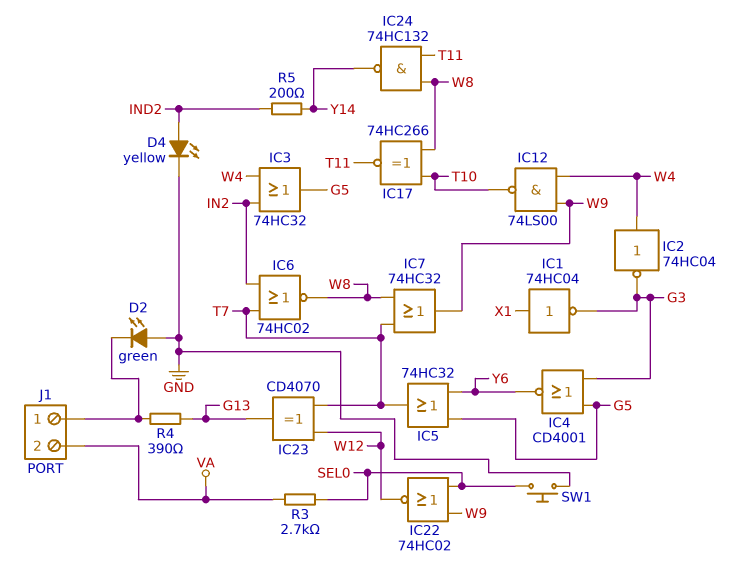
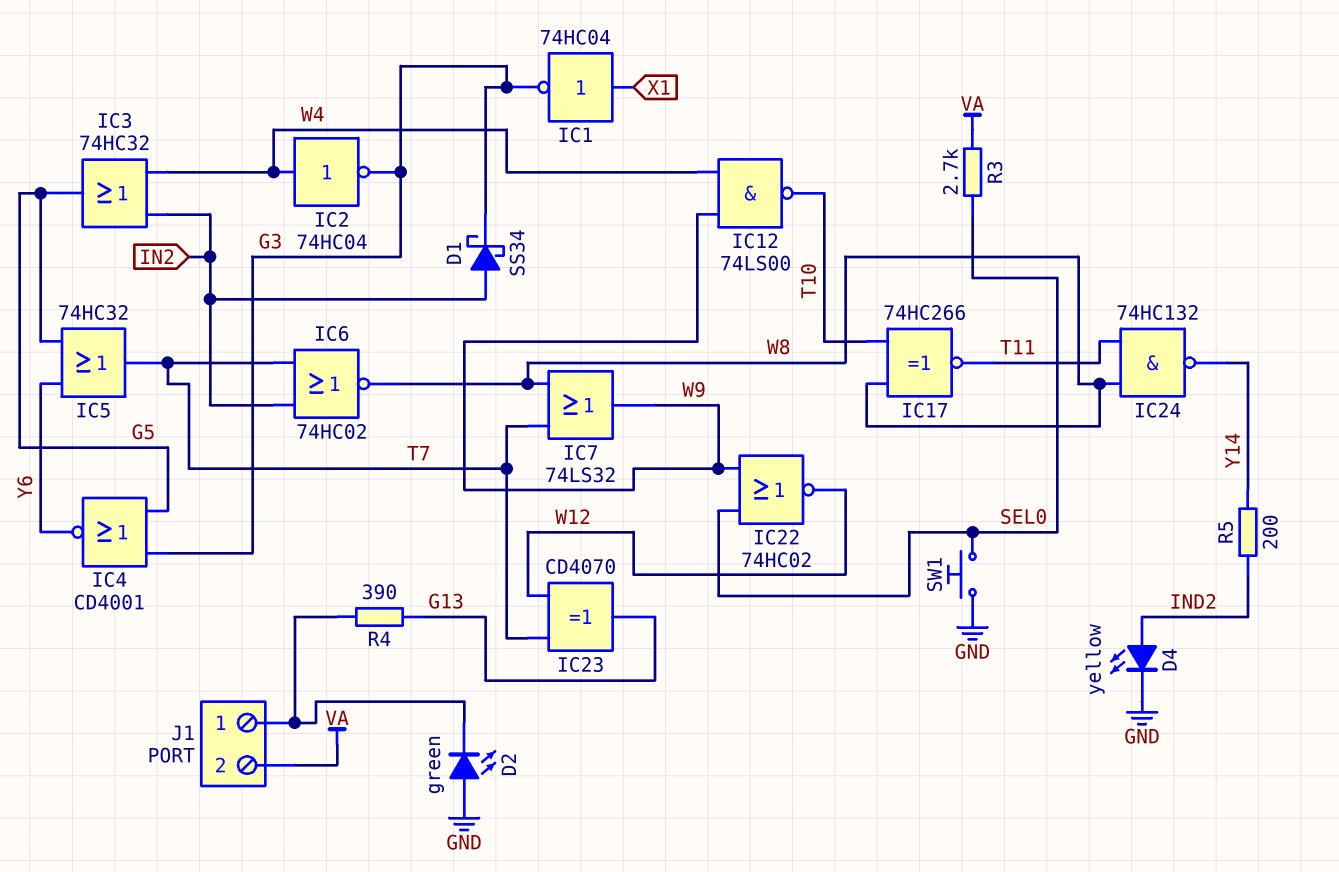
D1: none -> schottky SS34 (A IN2, K G3)
IC7: OR 74HC32 (in T7, in W8, out W9) -> OR 74LS32 (in T7, in W8, out W9)

